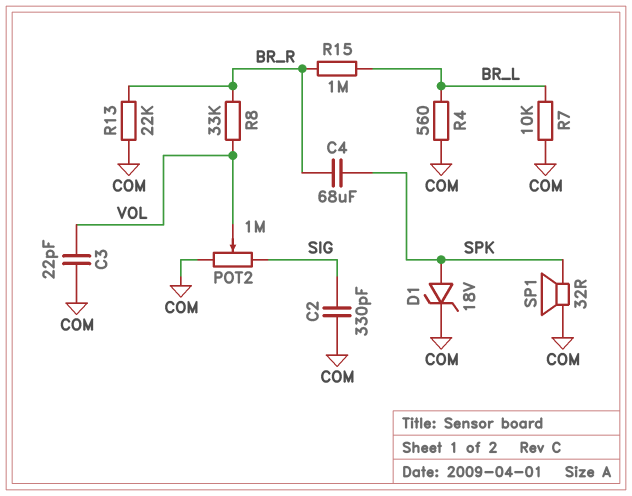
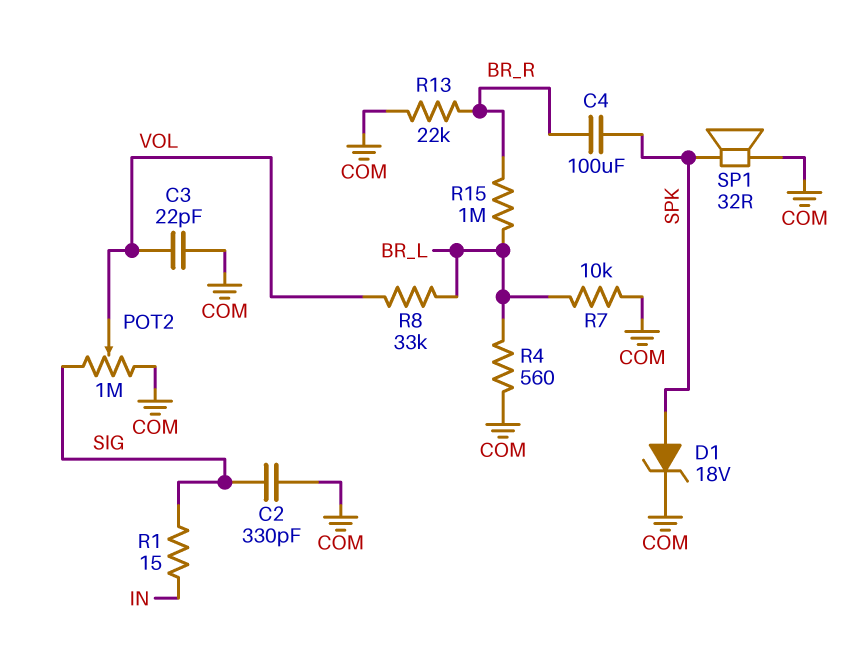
C4: 68uF (BR_R, SPK) -> 100uF (BR_R, SPK)
R1: none -> 15 (IN, SIG)
R8: 33k (BR_R, VOL) -> 33k (BR_L, VOL)

